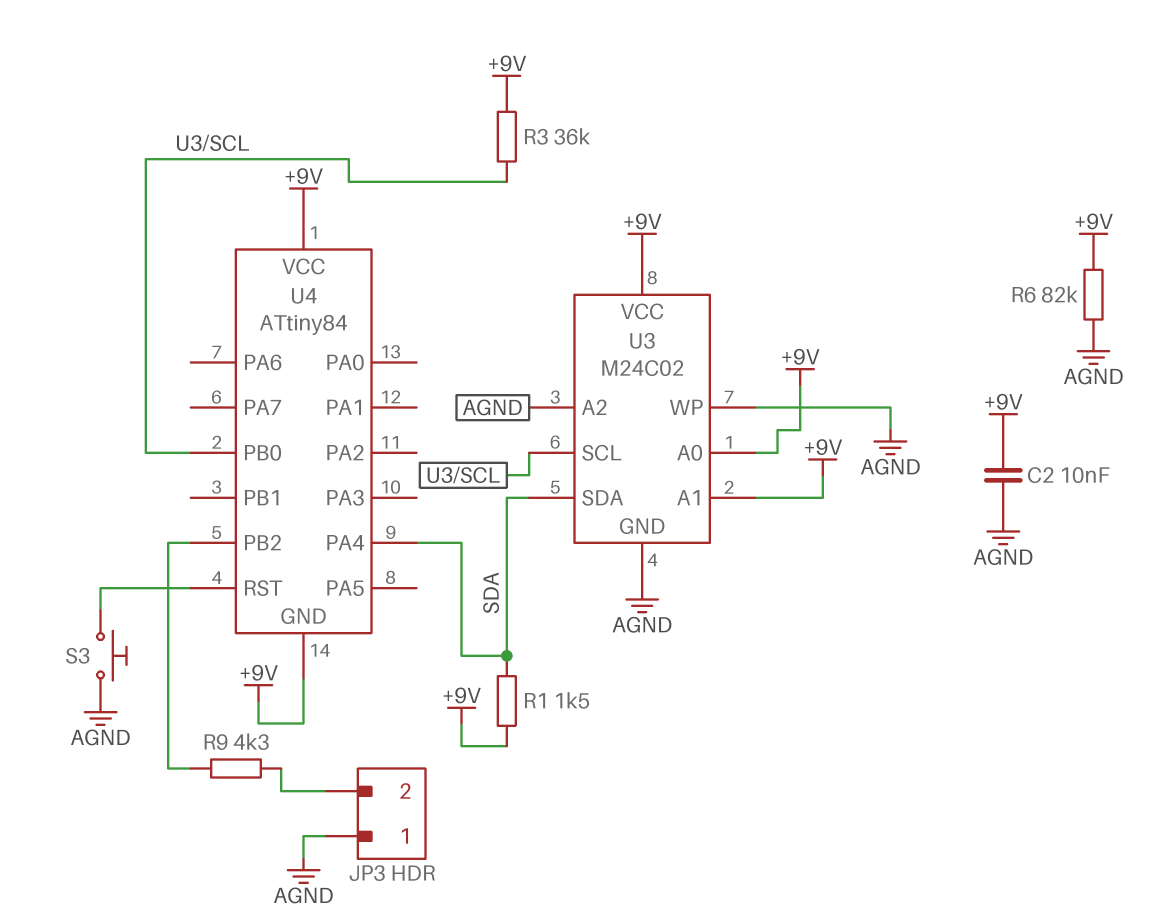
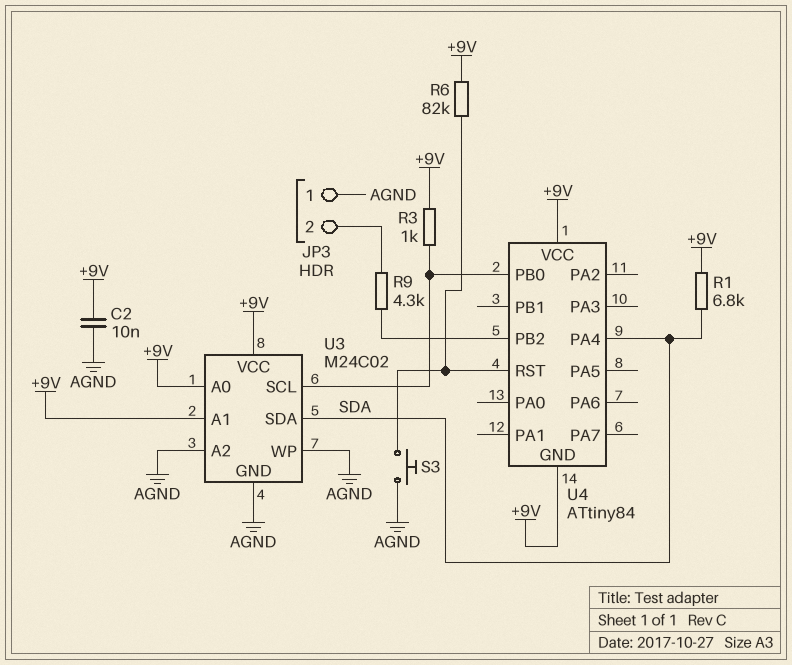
R1: 1.5k (+9V, SDA) -> 6.8k (+9V, SDA)
R3: 36k (+9V, U3/SCL) -> 1k (+9V, U3/SCL)
R6: 82k (+9V, AGND) -> 82k (+9V, U4/RST)

